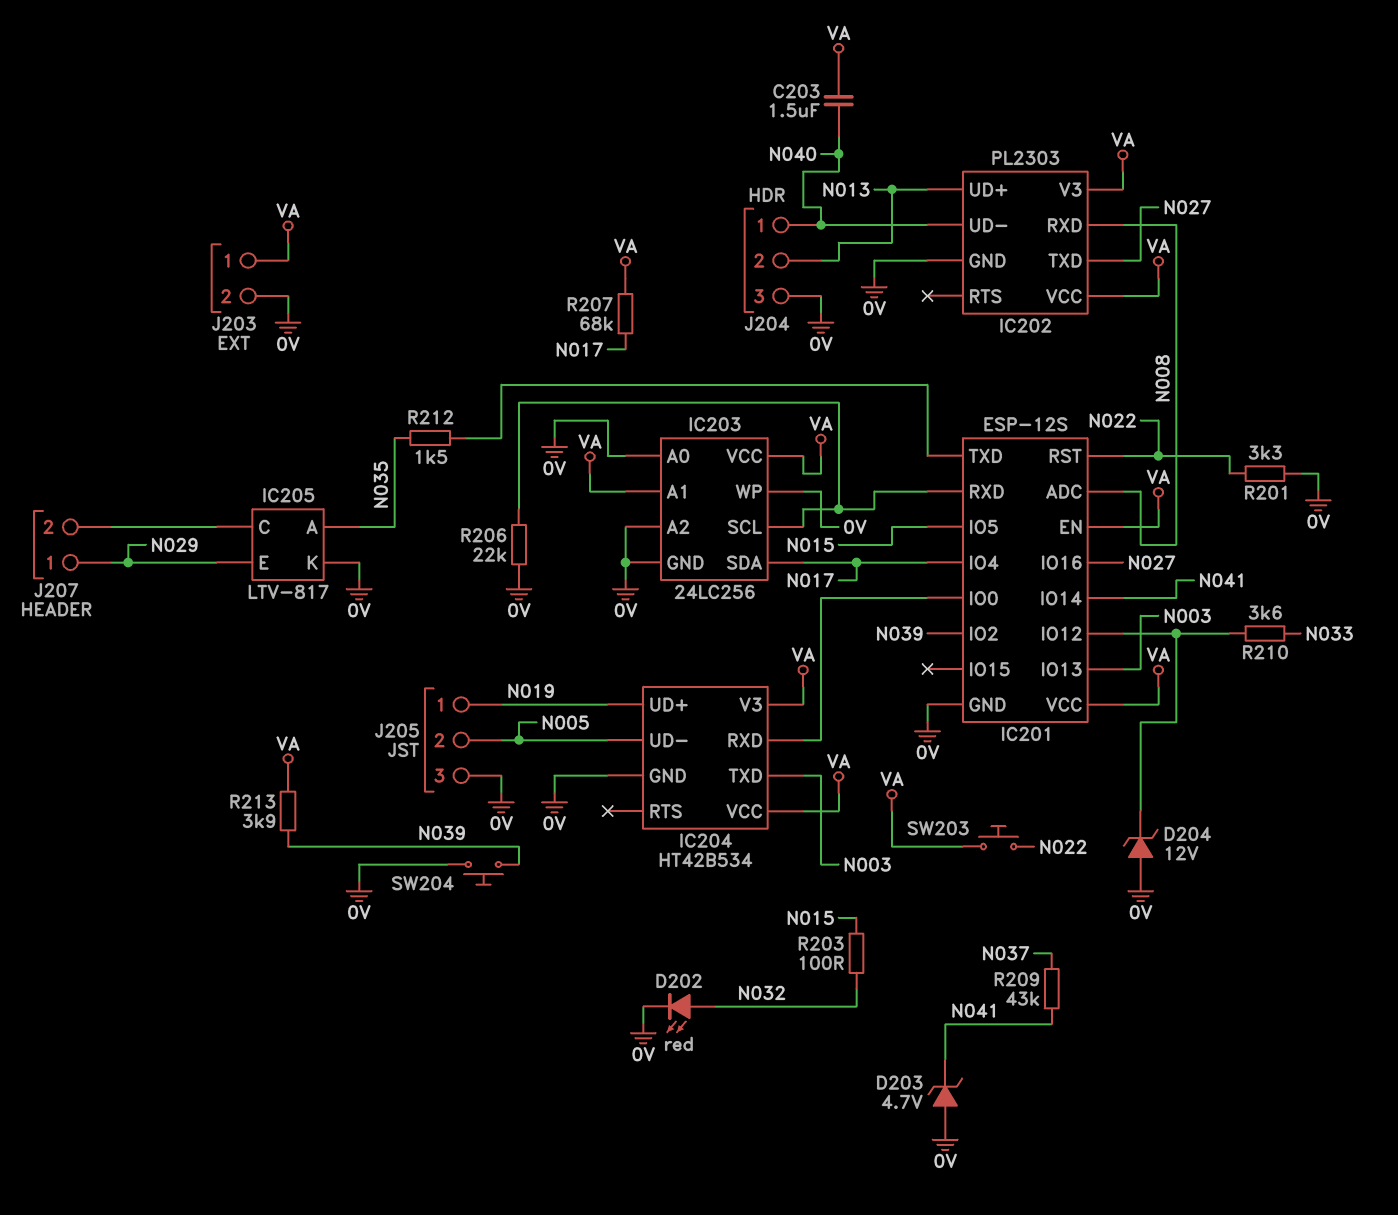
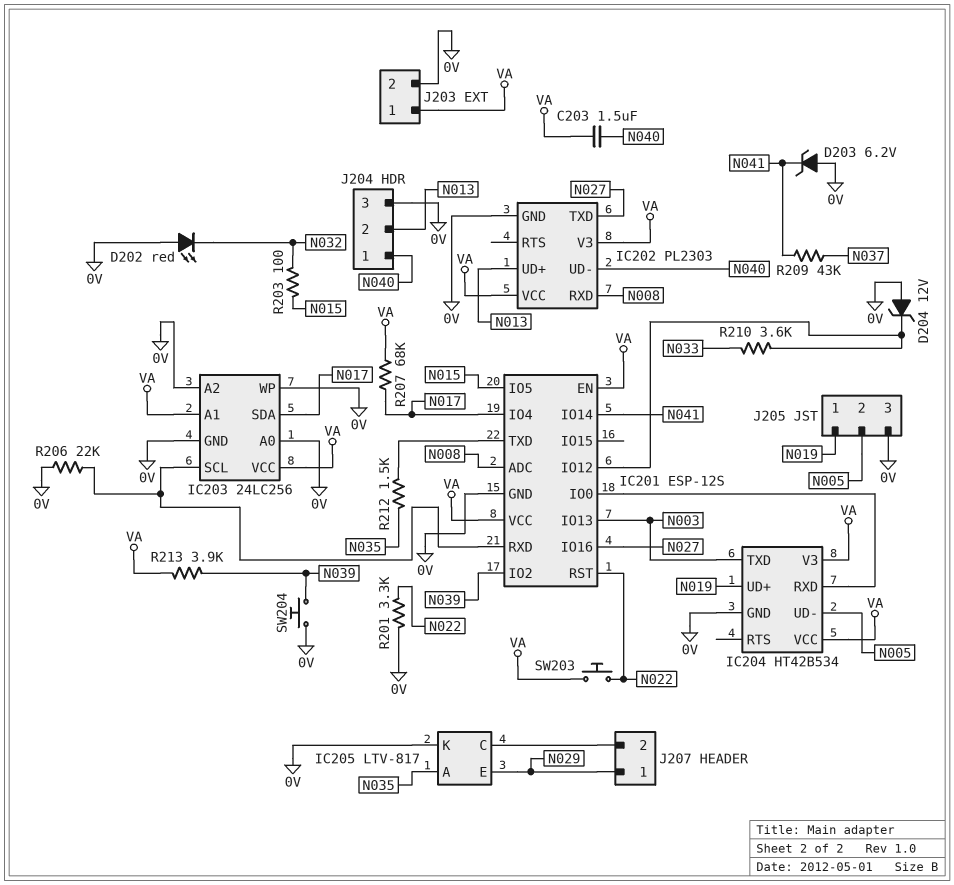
D202: LED red (A N032, K 0V) -> LED red (A 0V, K N032)
D203: zener 4.7V (A 0V, K N041) -> zener 6.2V (A 0V, K N041)

